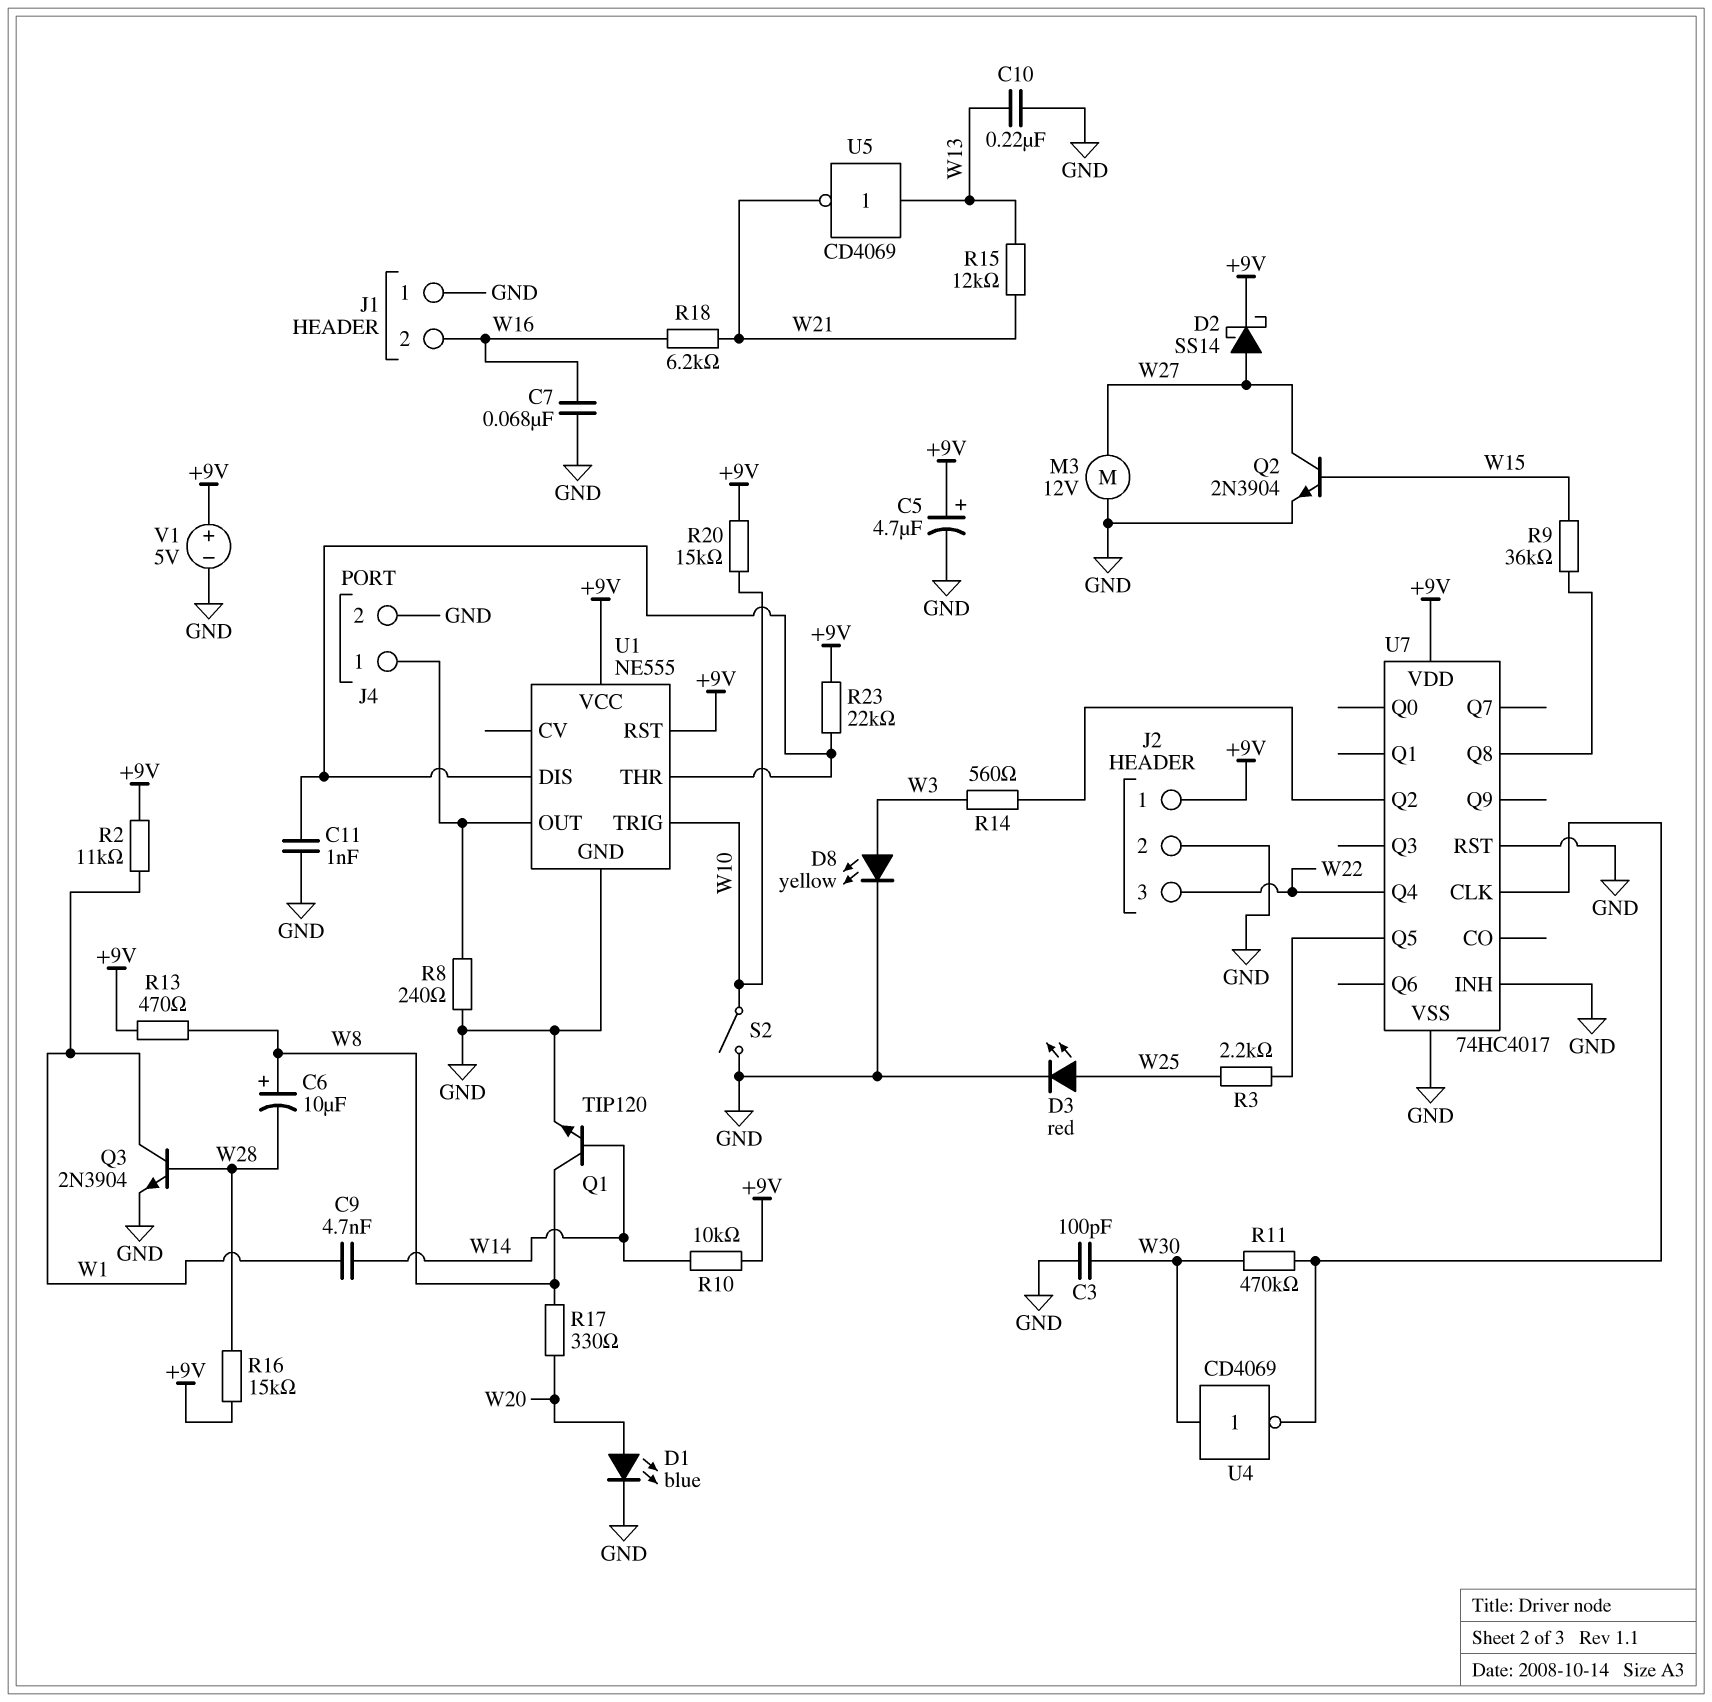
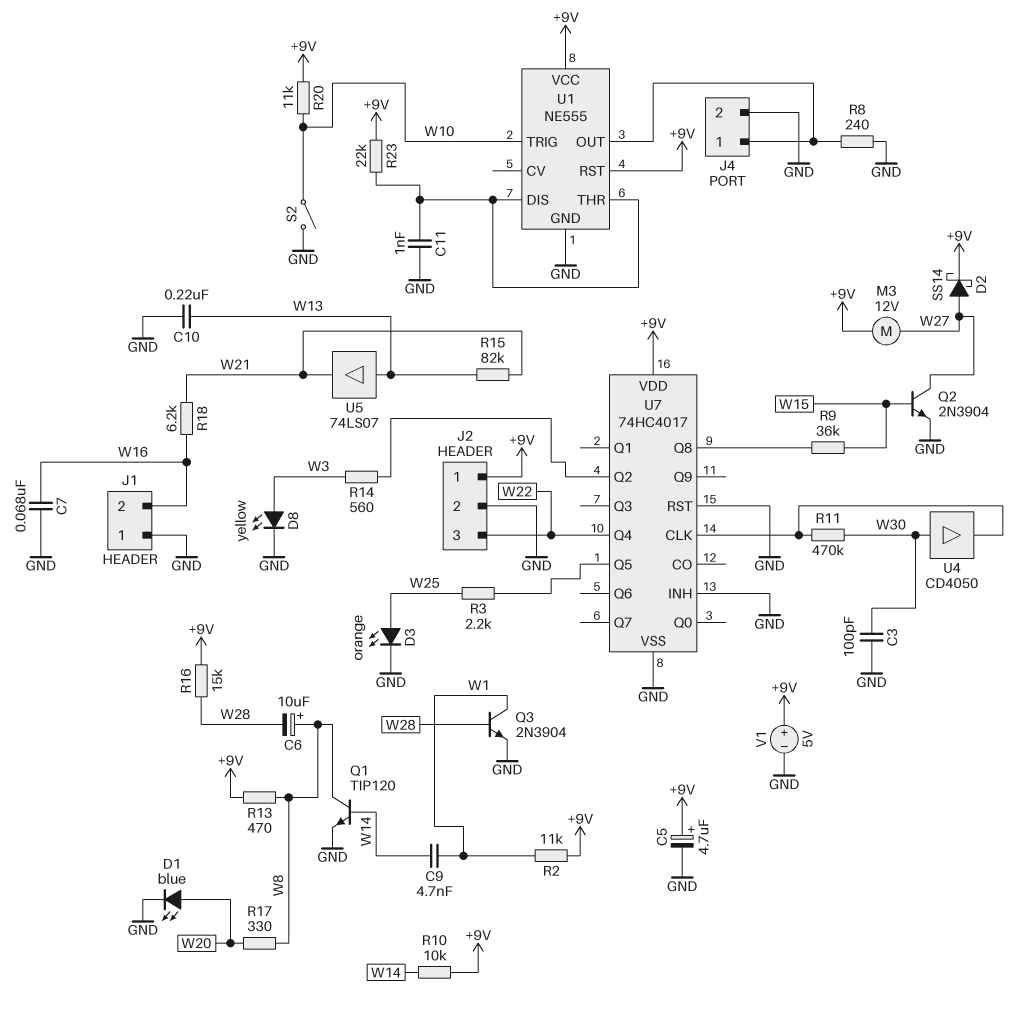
D3: LED red (A W25, K GND) -> LED orange (A W25, K GND)
M3: motor 12V (GND, W27) -> motor 12V (+9V, W27)
R15: 12k (W13, W21) -> 82k (W13, W21)
R20: 15k (+9V, W10) -> 11k (+9V, W10)
U4: NOT CD4069 (in W30, out U7/CLK) -> buffer CD4050 (in W30, out U7/CLK)
U5: NOT CD4069 (in W13, out W21) -> buffer 74LS07 (in W13, out W21)

